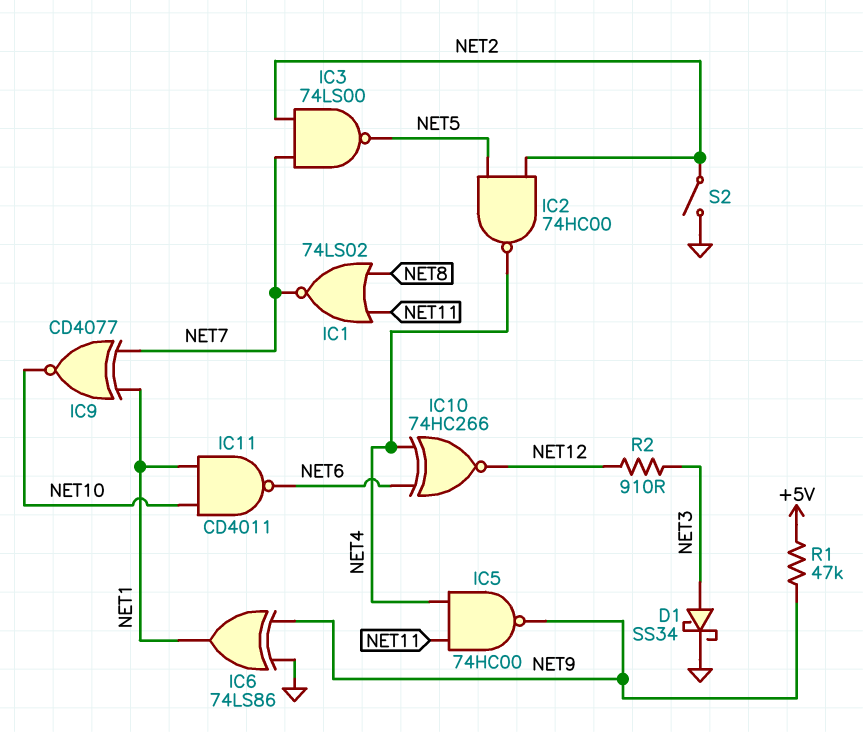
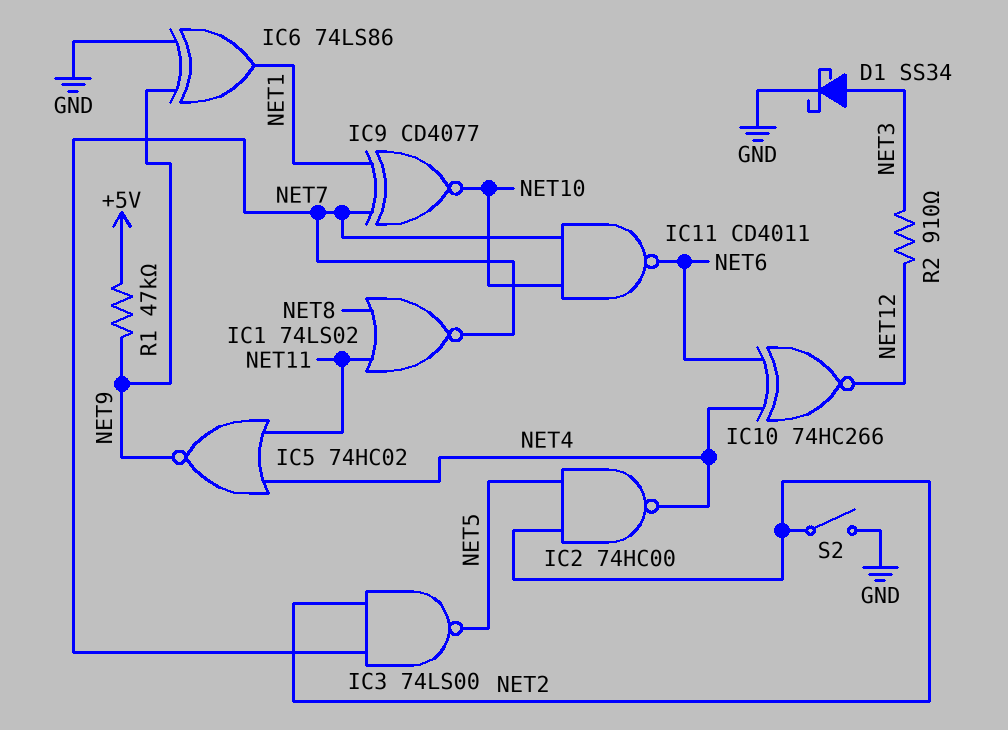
IC5: NAND 74HC00 (in NET4, in NET11, out NET9) -> NOR 74HC02 (in NET4, in NET11, out NET9)
IC11: NAND CD4011 (in NET1, in NET10, out NET6) -> NAND CD4011 (in NET7, in NET10, out NET6)

